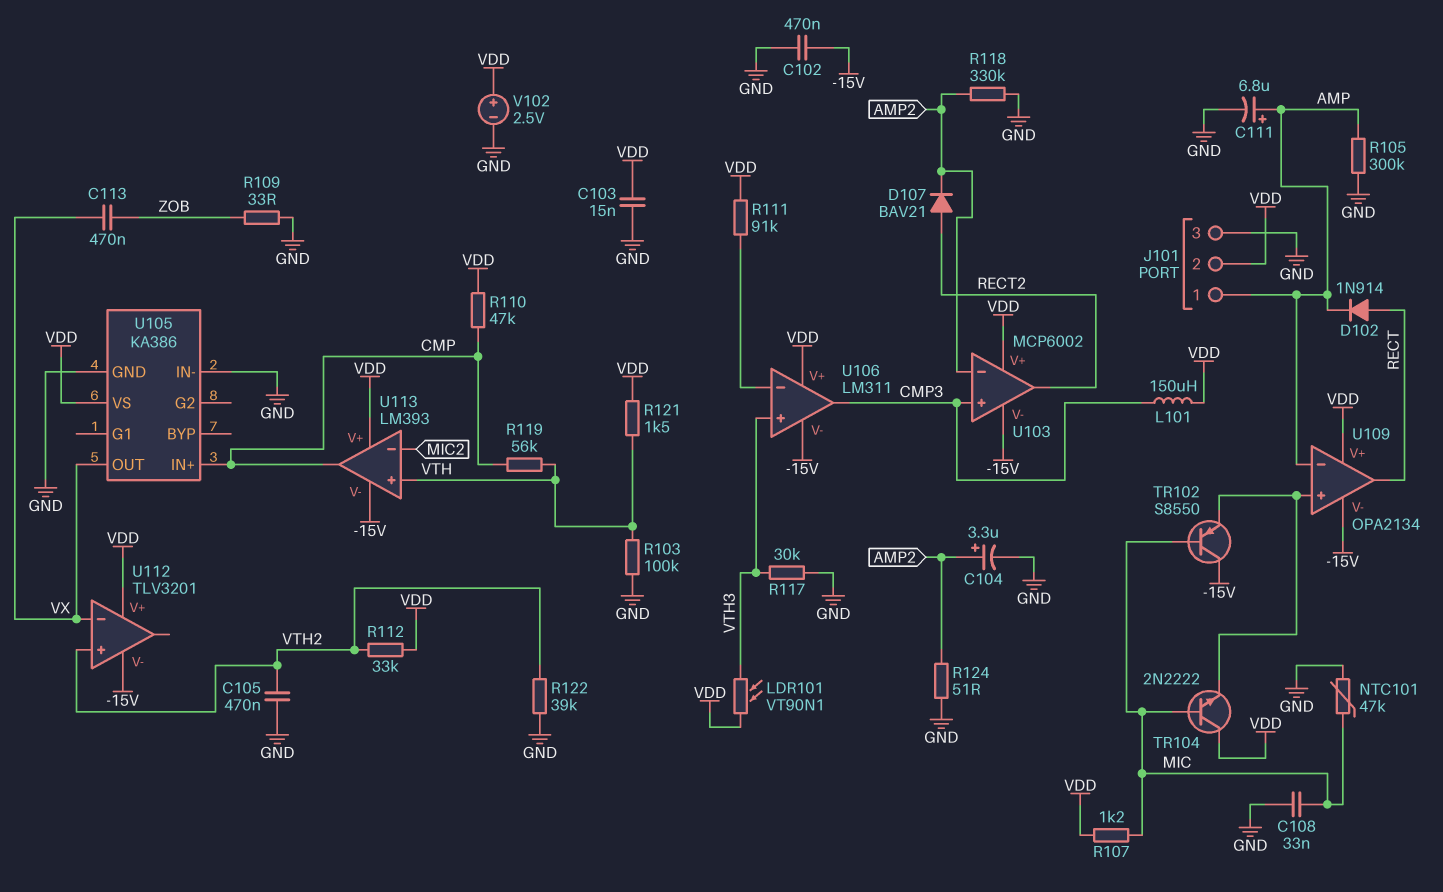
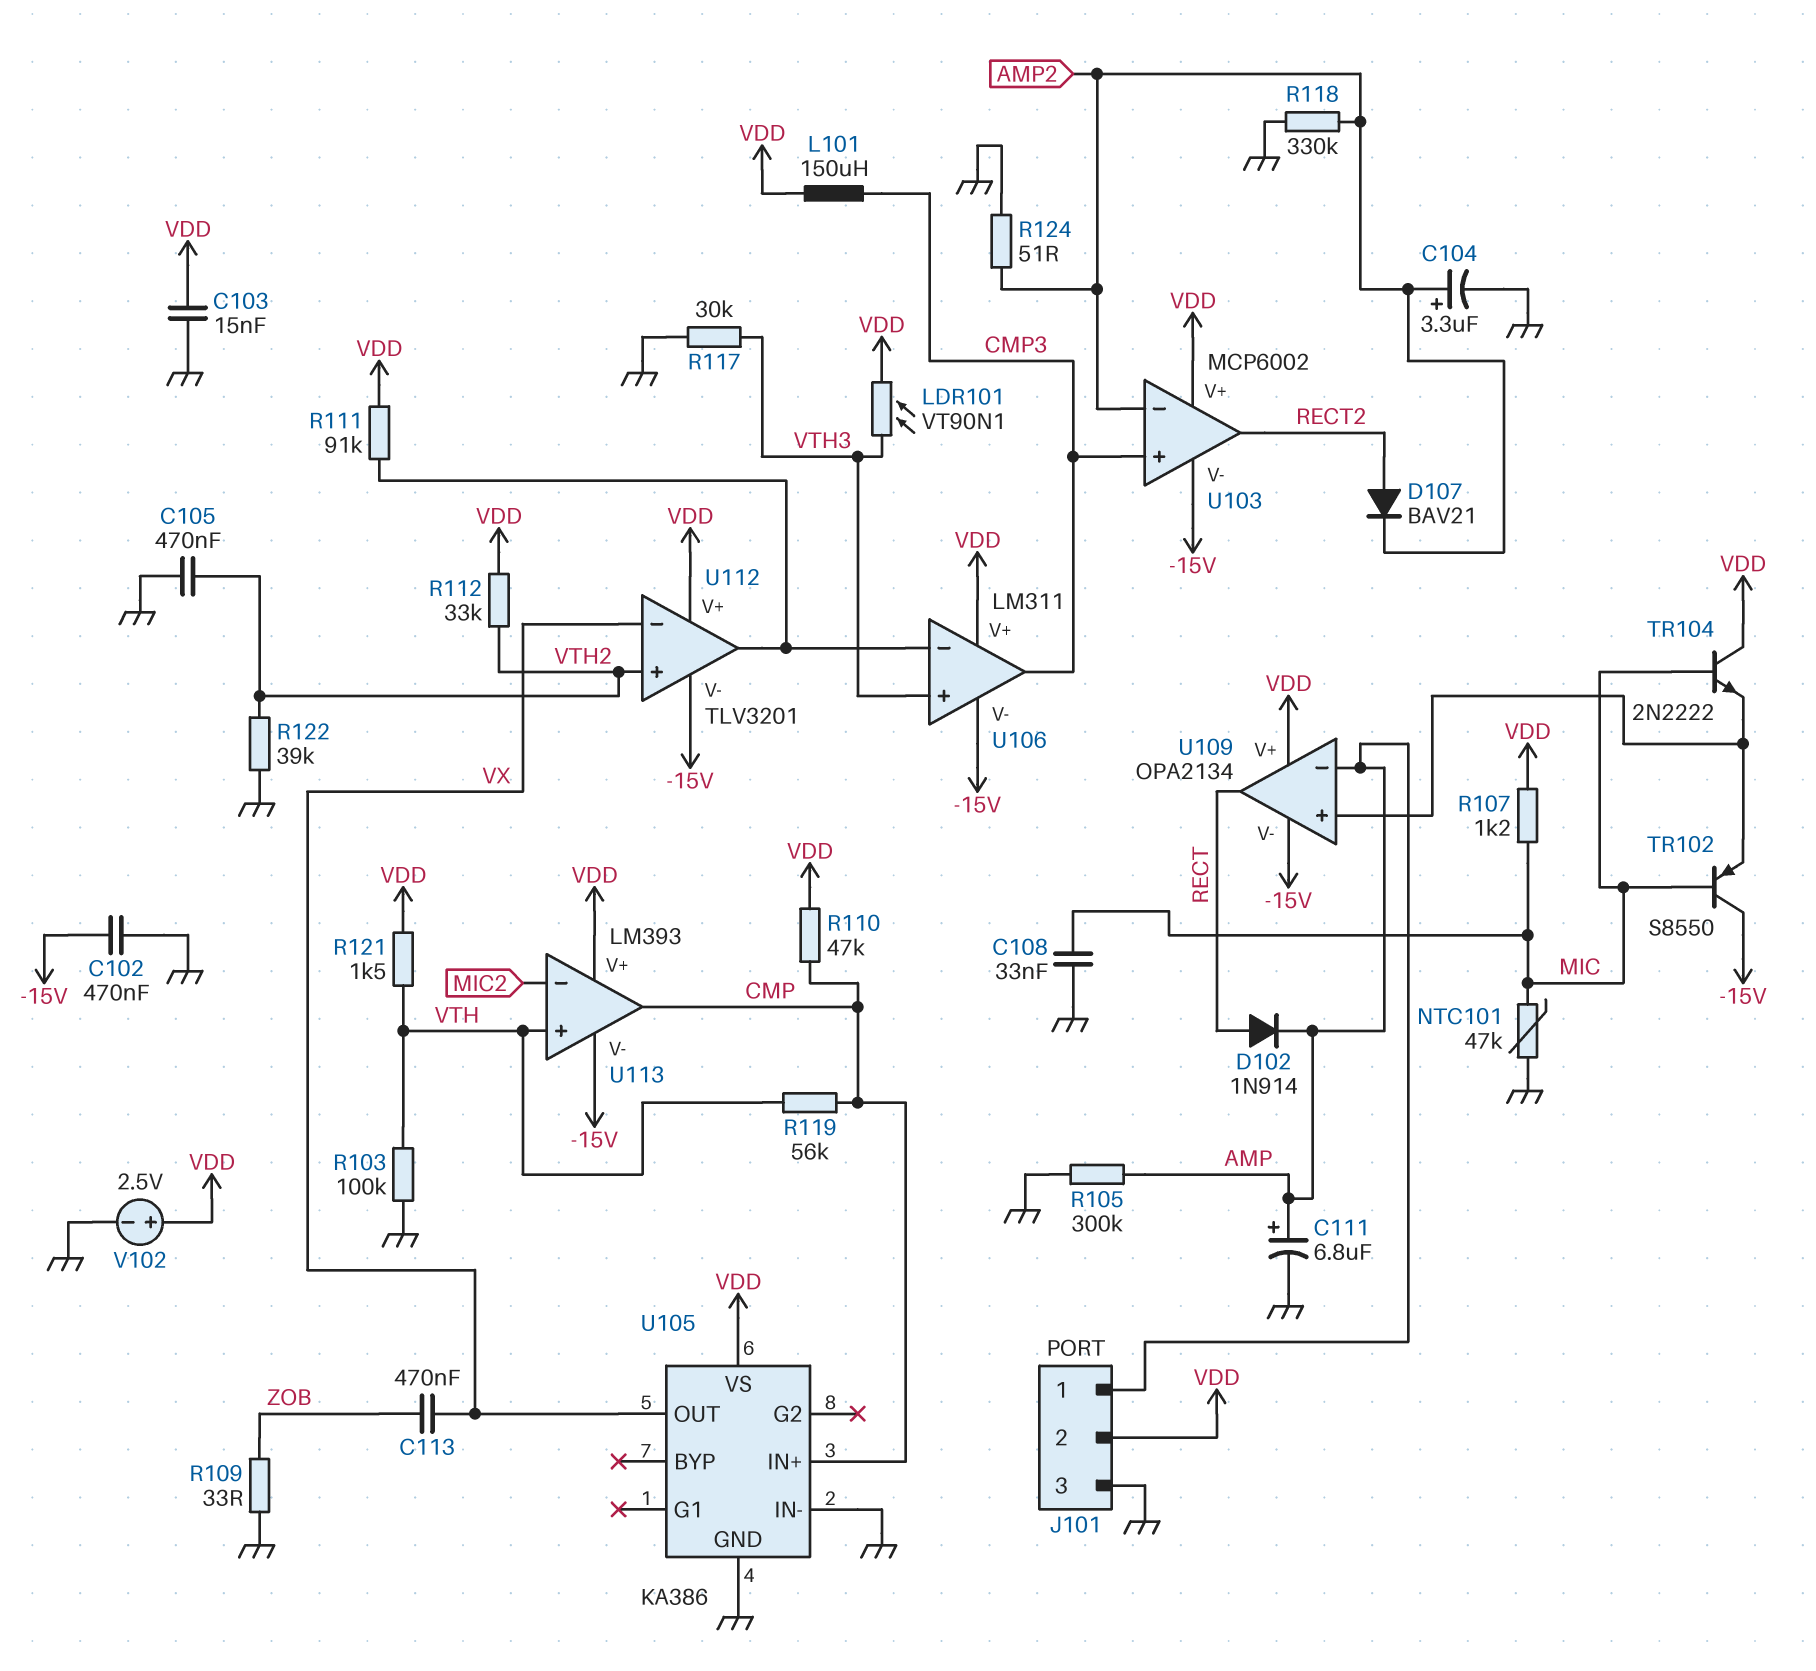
U112 pin out: none -> U106/in-

